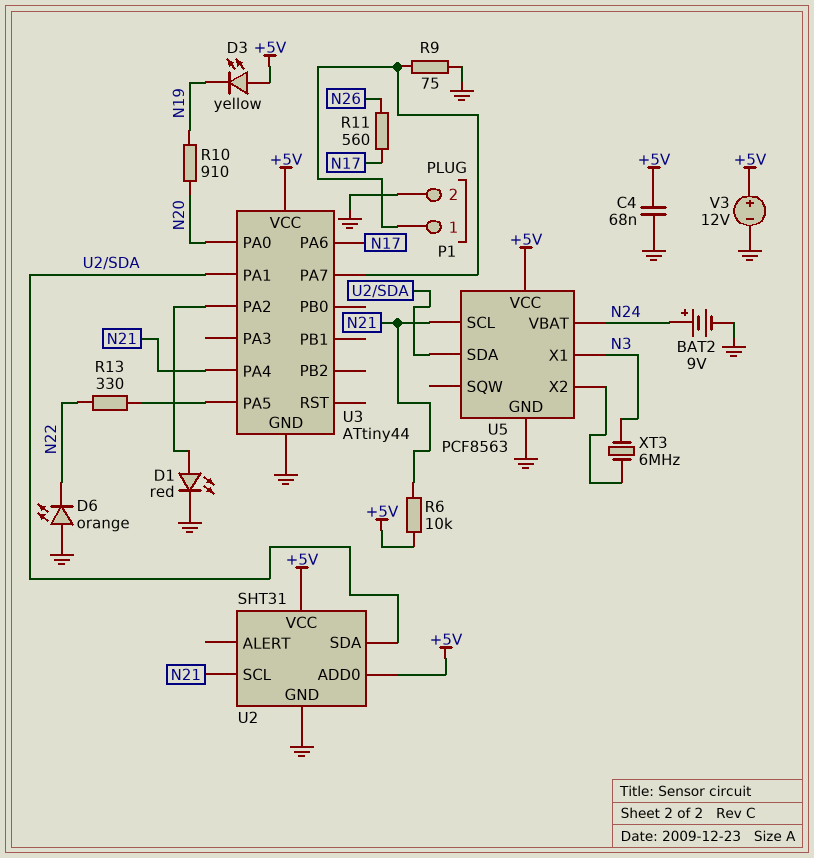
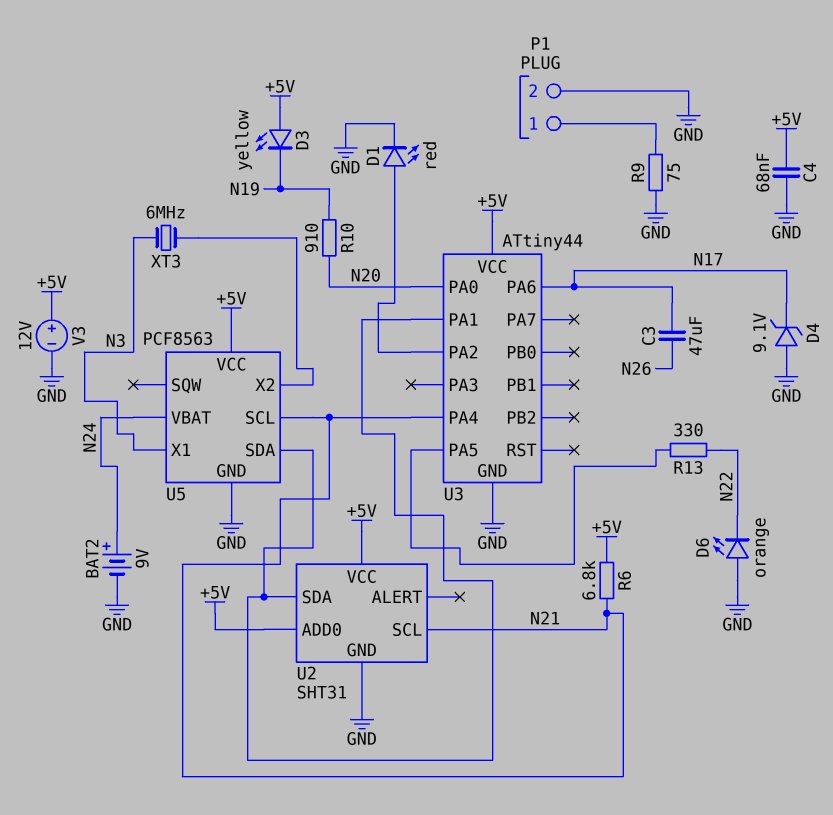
C3: none -> 47uF (N17, N26)
D4: none -> zener 9.1V (A GND, K N17)
R6: 10k (+5V, N21) -> 6.8k (+5V, N21)
R11: 560 (N17, N26) -> none
U3 pin PA7: P1/1 -> none

